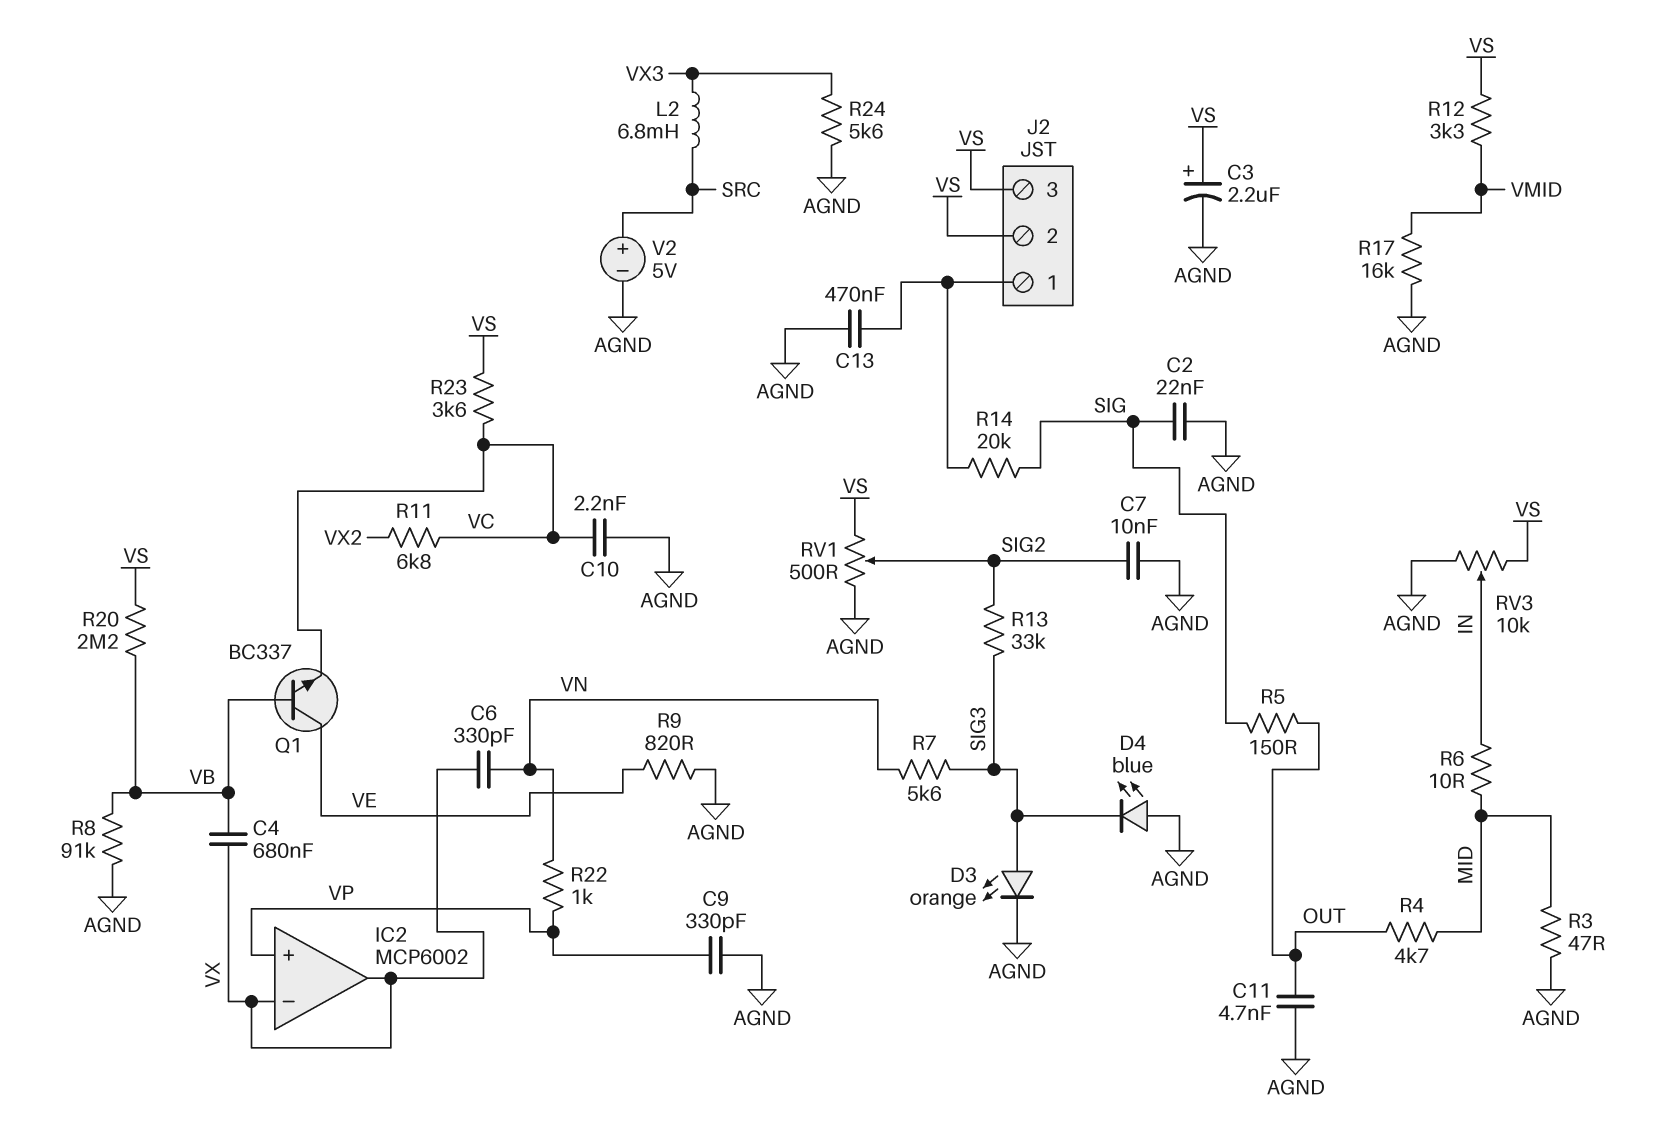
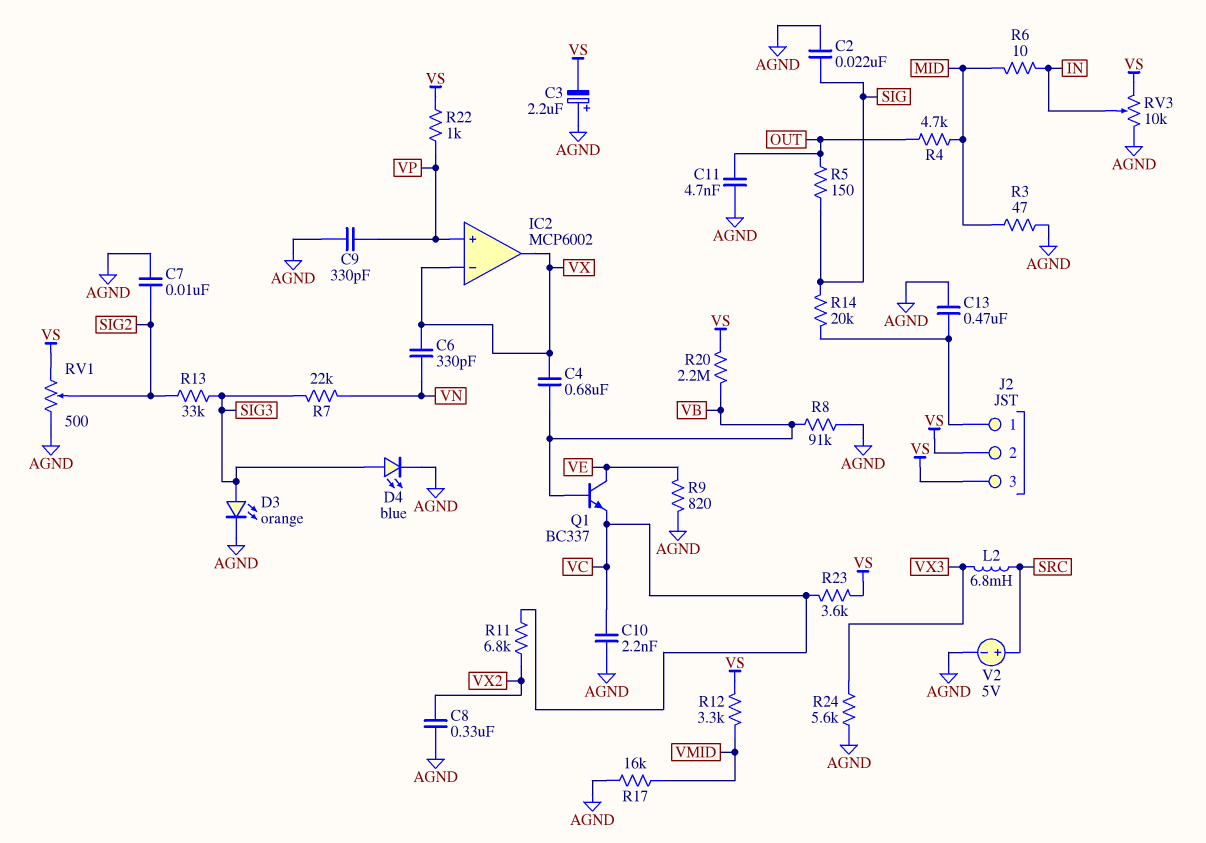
C3: 2.2uF (plus VS, minus AGND) -> 2.2uF (plus AGND, minus VS)
C8: none -> 330nF (AGND, VX2)
D4: LED blue (A AGND, K SIG3) -> LED blue (A SIG3, K AGND)
R7: 5.6k (SIG3, VN) -> 22k (SIG3, VN)
R22: 1k (VN, VP) -> 1k (VP, VS)

